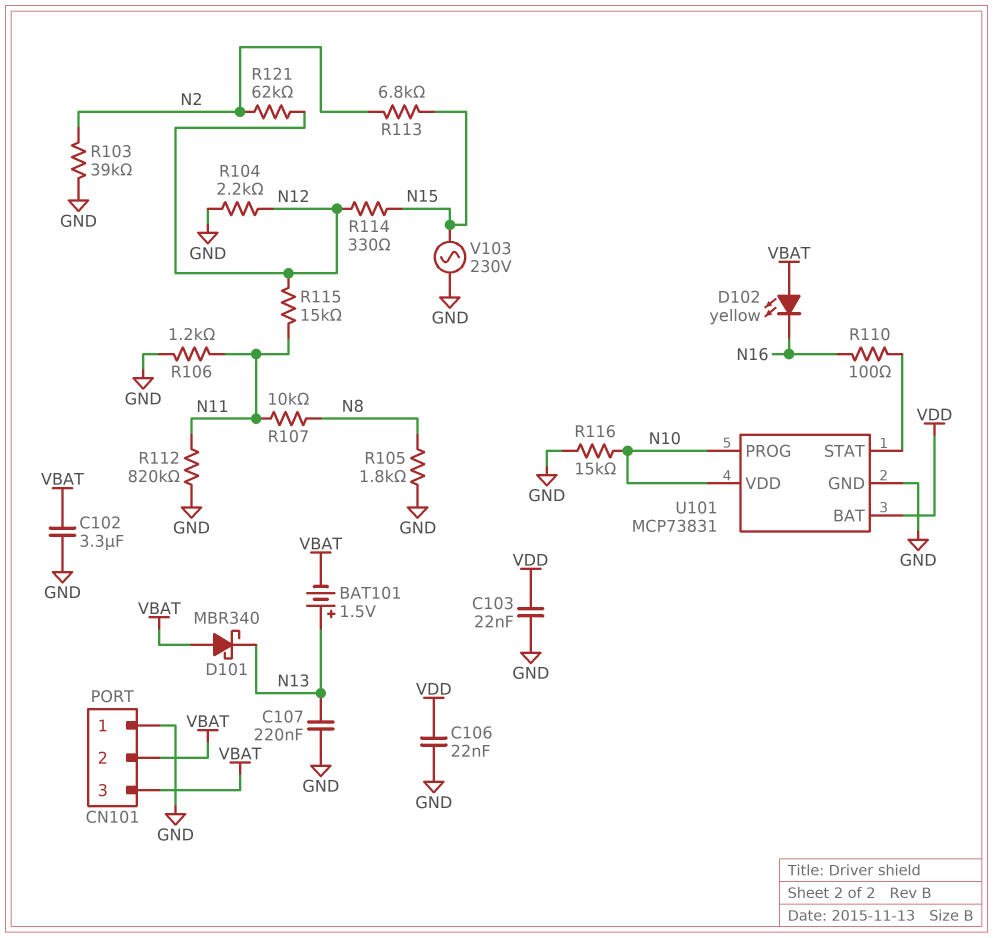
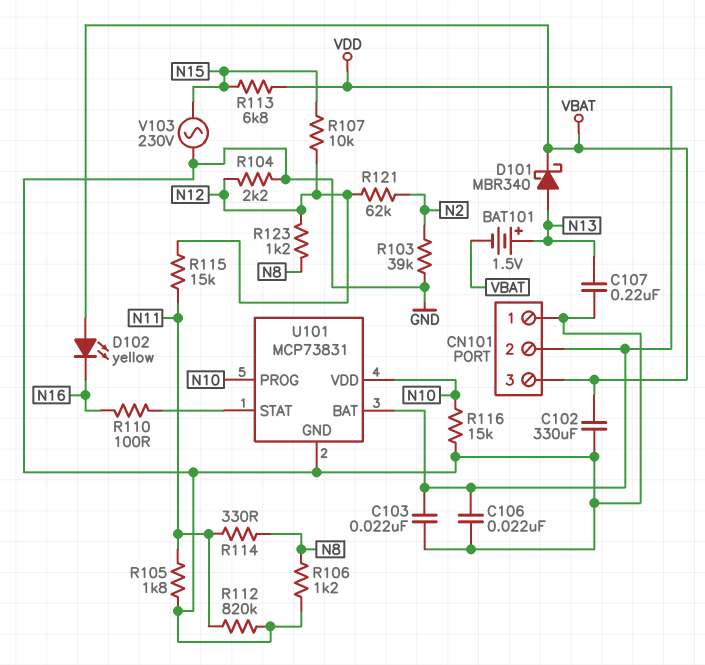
C102: 3.3uF (GND, VBAT) -> 330uF (GND, VBAT)
CN101 pin 2: VBAT -> VDD
D101: schottky MBR340 (A VBAT, K N13) -> schottky MBR340 (A N13, K VBAT)
R105: 1.8k (GND, N8) -> 1.8k (GND, N11)
R106: 1.2k (GND, N11) -> 1.2k (GND, N8)
R107: 10k (N8, N11) -> 10k (N12, N15)
R113: 6.8k (N2, N15) -> 6.8k (N15, VDD)
R114: 330 (N12, N15) -> 330 (N8, N11)
R123: none -> 1.2k (N8, N12)

